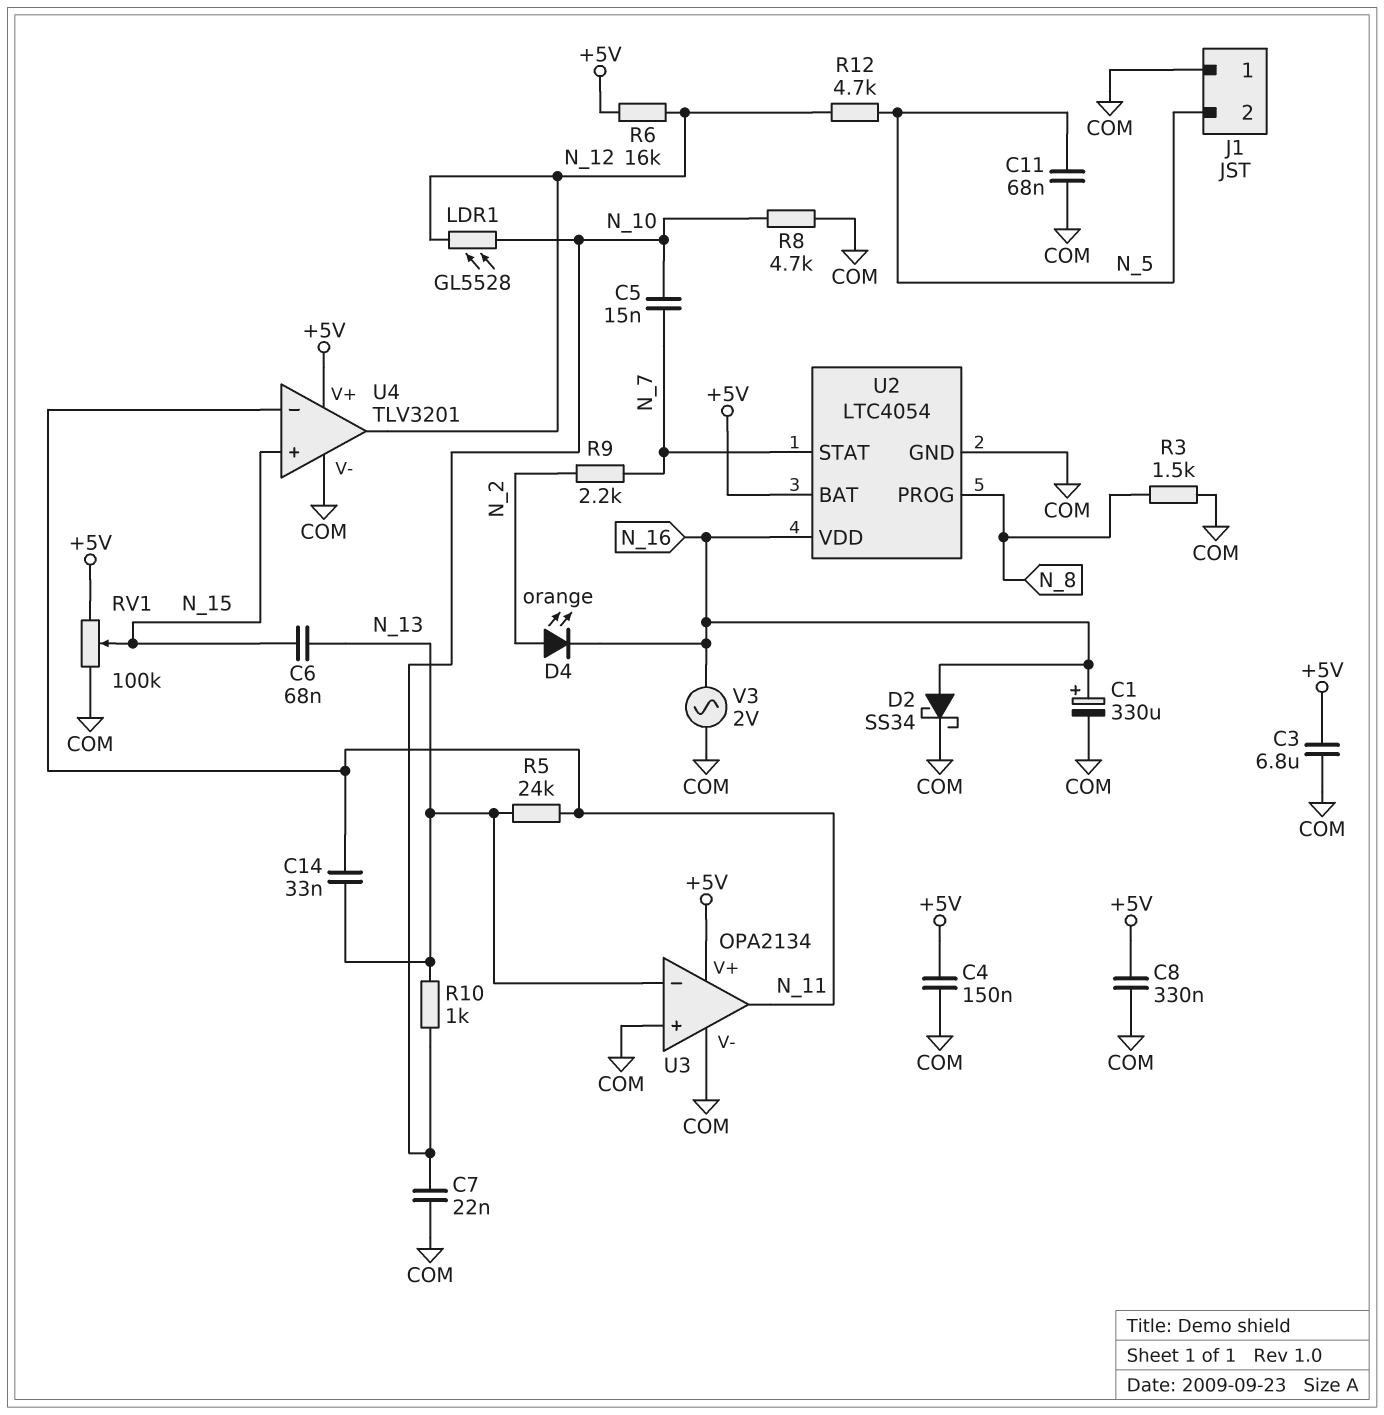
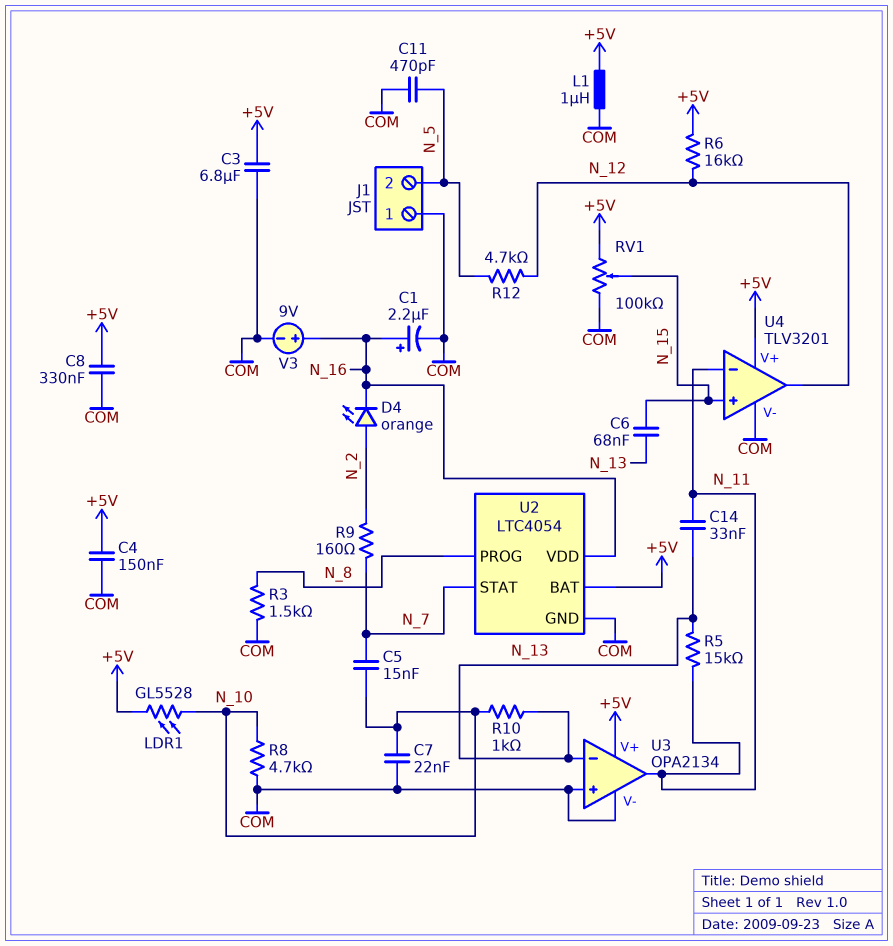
C1: 330uF (plus N_16, minus COM) -> 2.2uF (plus N_16, minus COM)
C11: 68nF (COM, N_5) -> 470pF (COM, N_5)
D2: schottky SS34 (A N_16, K COM) -> none
L1: none -> 1uH (+5V, COM)
LDR1: GL5528 (N_10, N_12) -> GL5528 (+5V, N_10)
R5: 24k (N_11, N_13) -> 15k (N_11, N_13)
R9: 2.2k (N_2, N_7) -> 160 (N_2, N_7)
V3: AC 2V (COM, N_16) -> 9V (plus N_16, minus COM)

